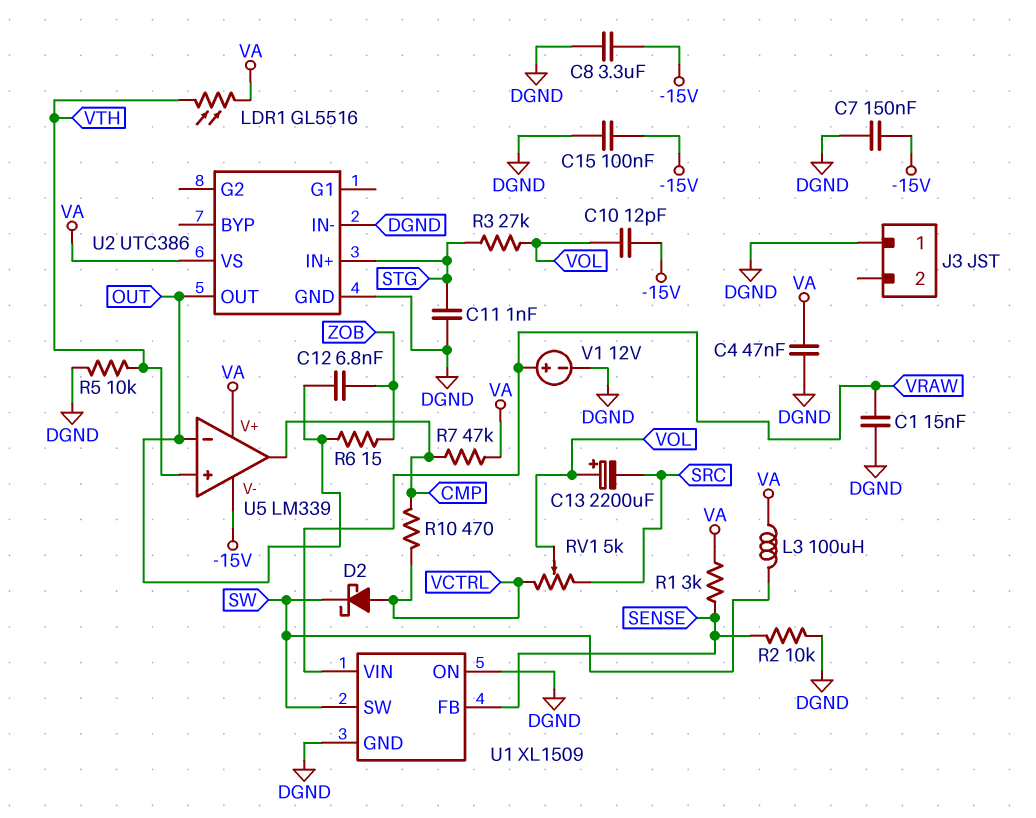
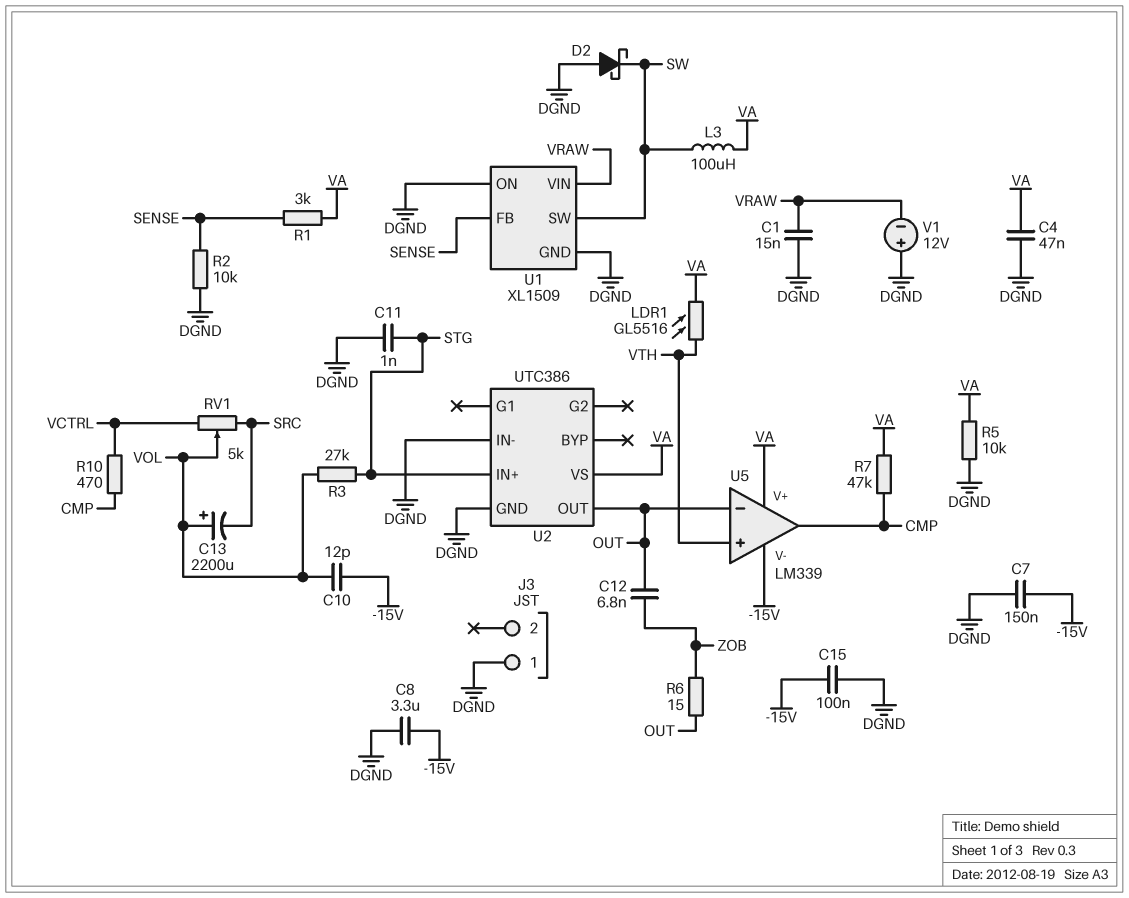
D2: schottky (A VCTRL, K SW) -> schottky (A DGND, K SW)
R5: 10k (DGND, VTH) -> 10k (DGND, VA)
V1: 12V (plus VRAW, minus DGND) -> 12V (plus DGND, minus VRAW)

